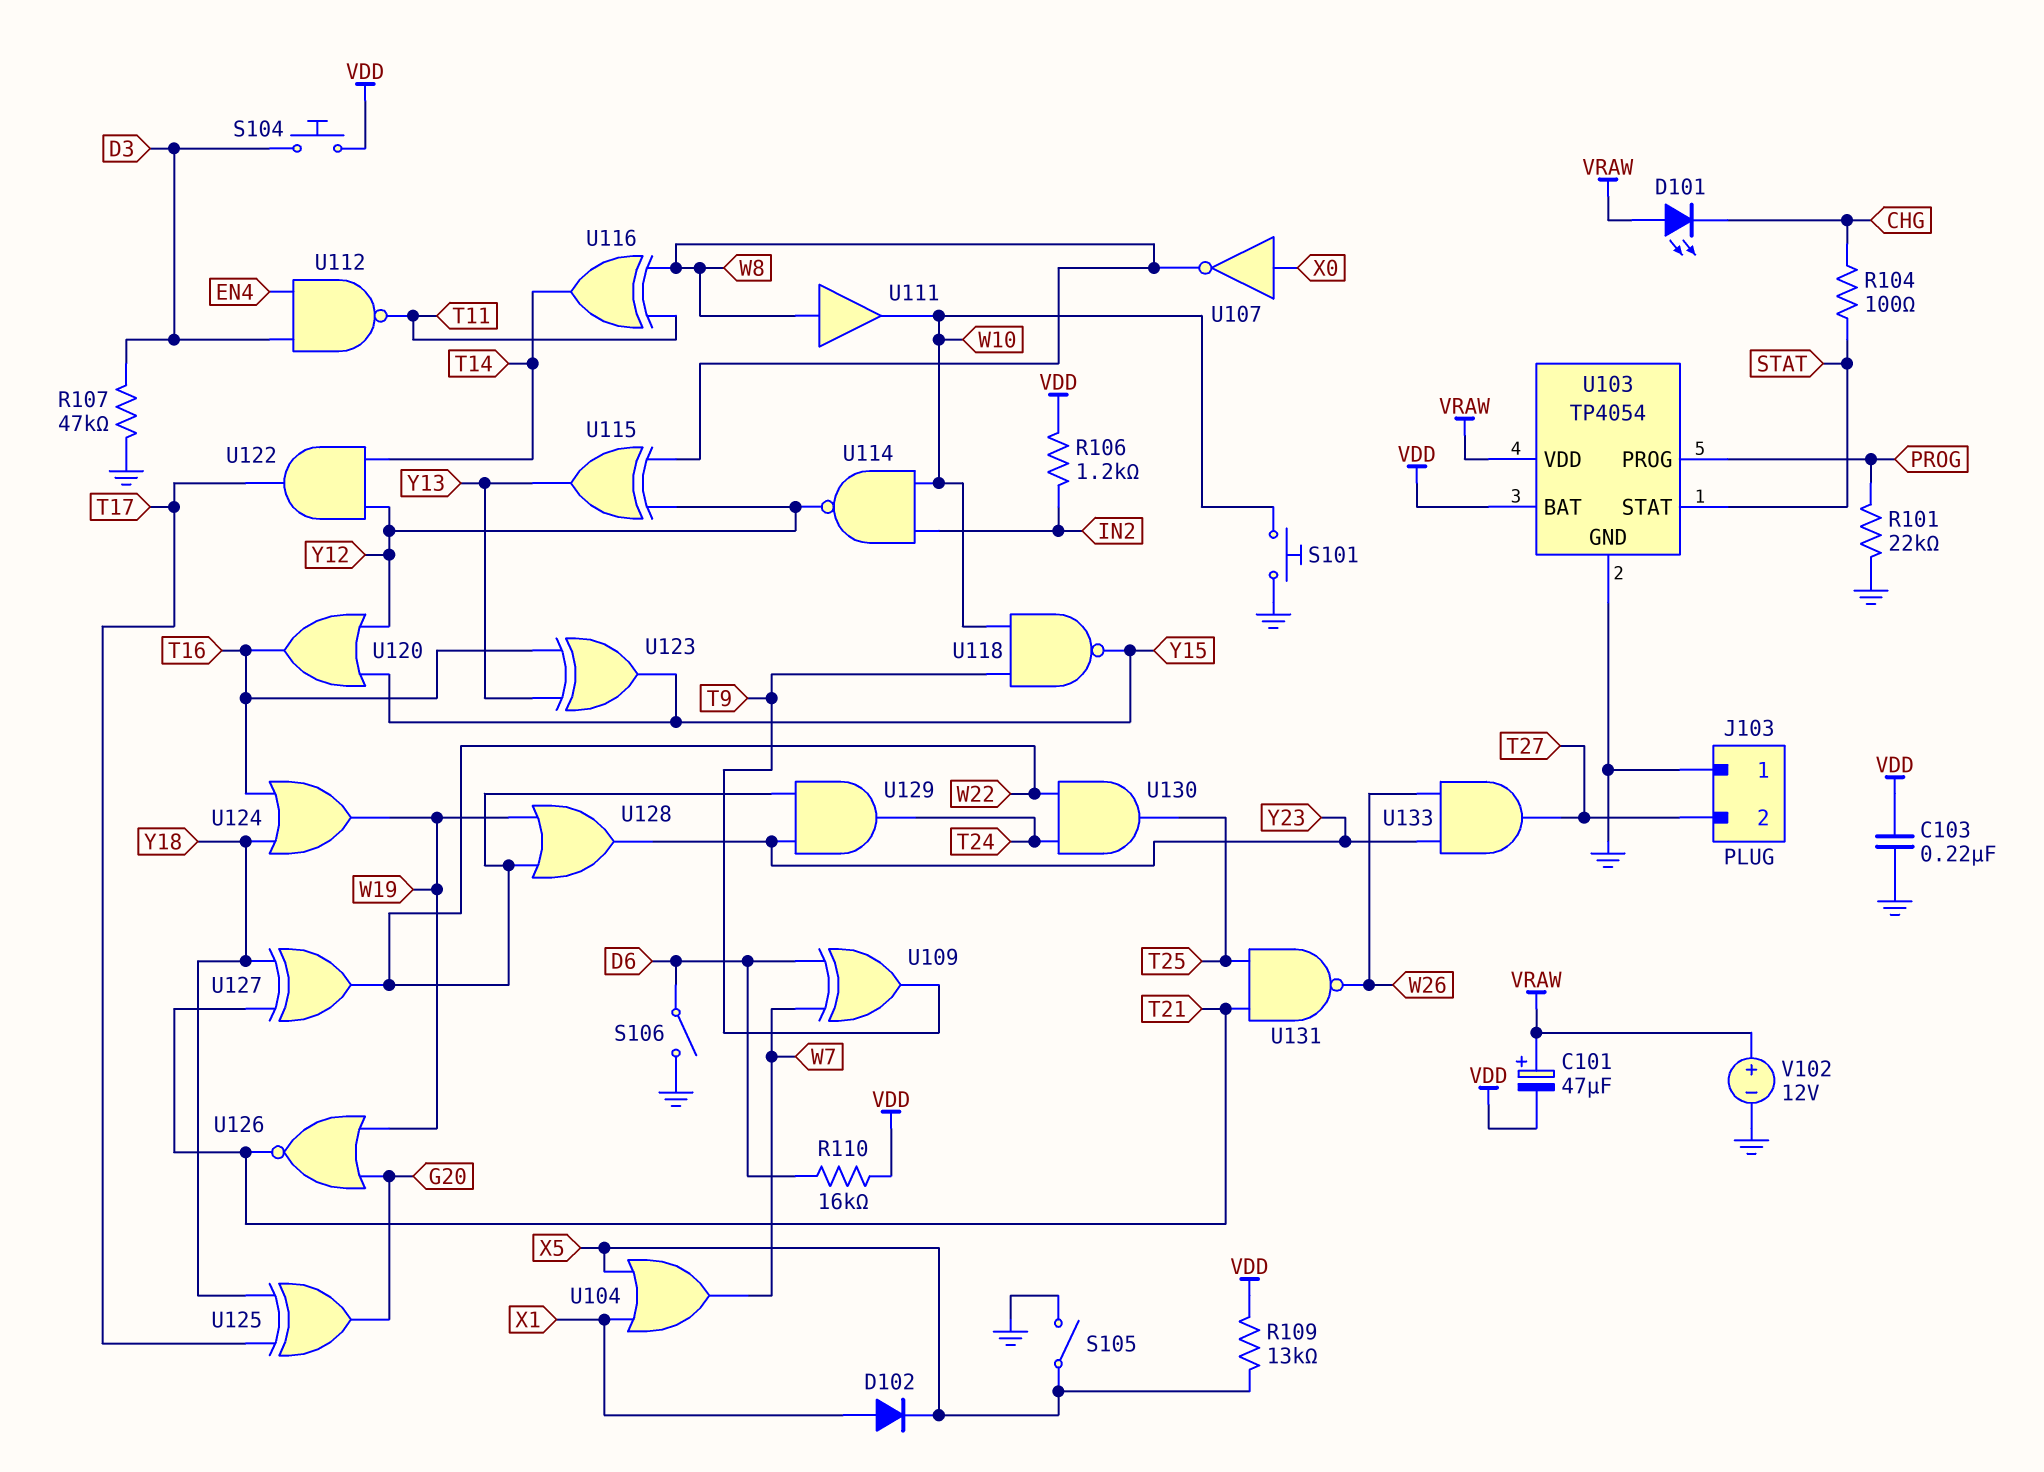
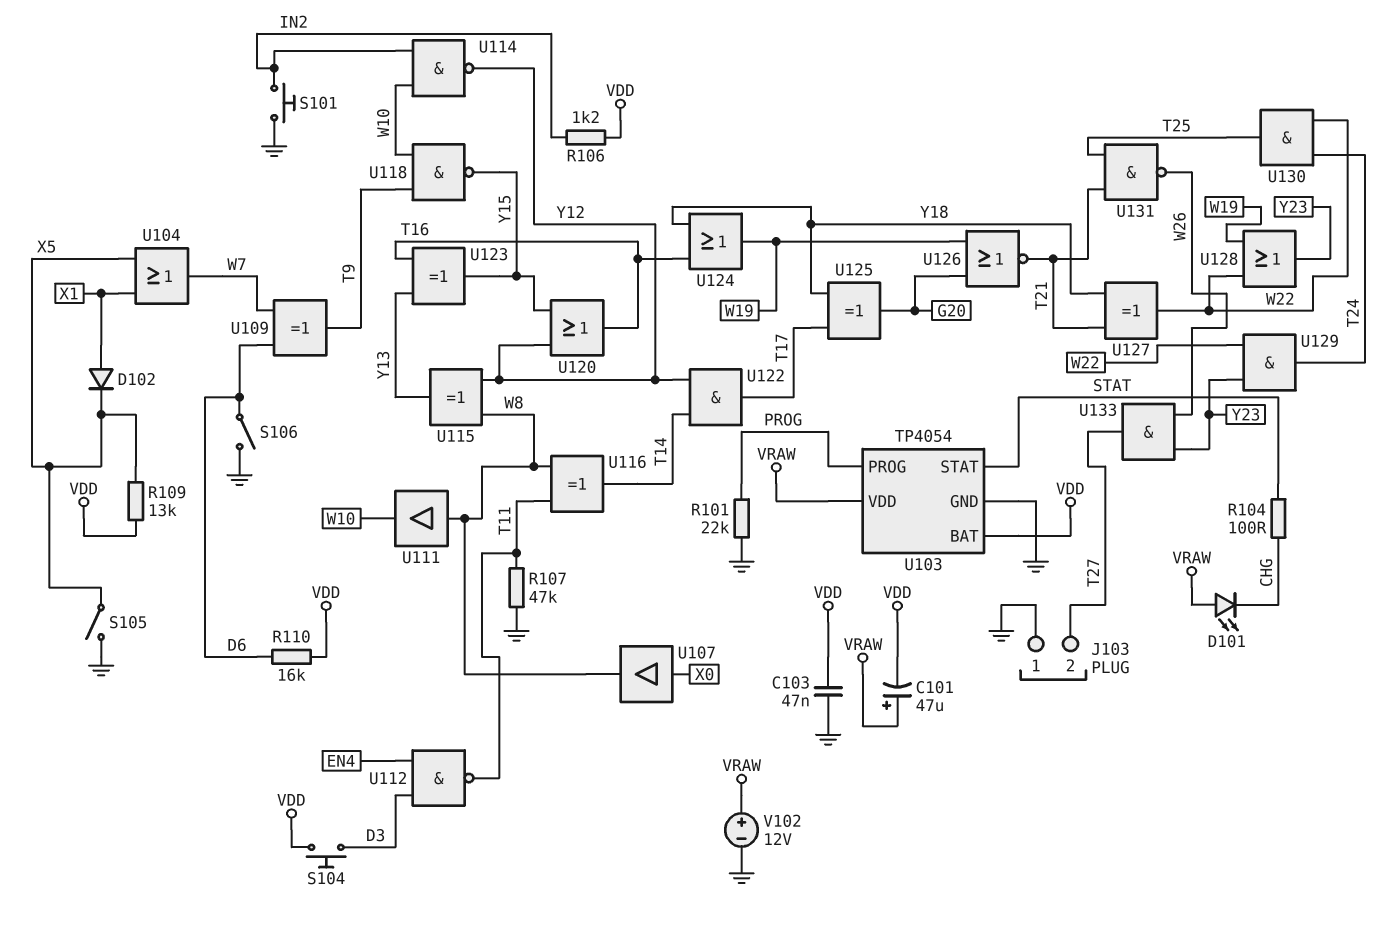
C103: 220nF (GND, VDD) -> 47nF (GND, VDD)
R107: 47k (D3, GND) -> 47k (GND, T11)
S101: button (GND, W10) -> button (GND, IN2)
U107: NOT (in X0, out W8) -> buffer (in X0, out W8)

